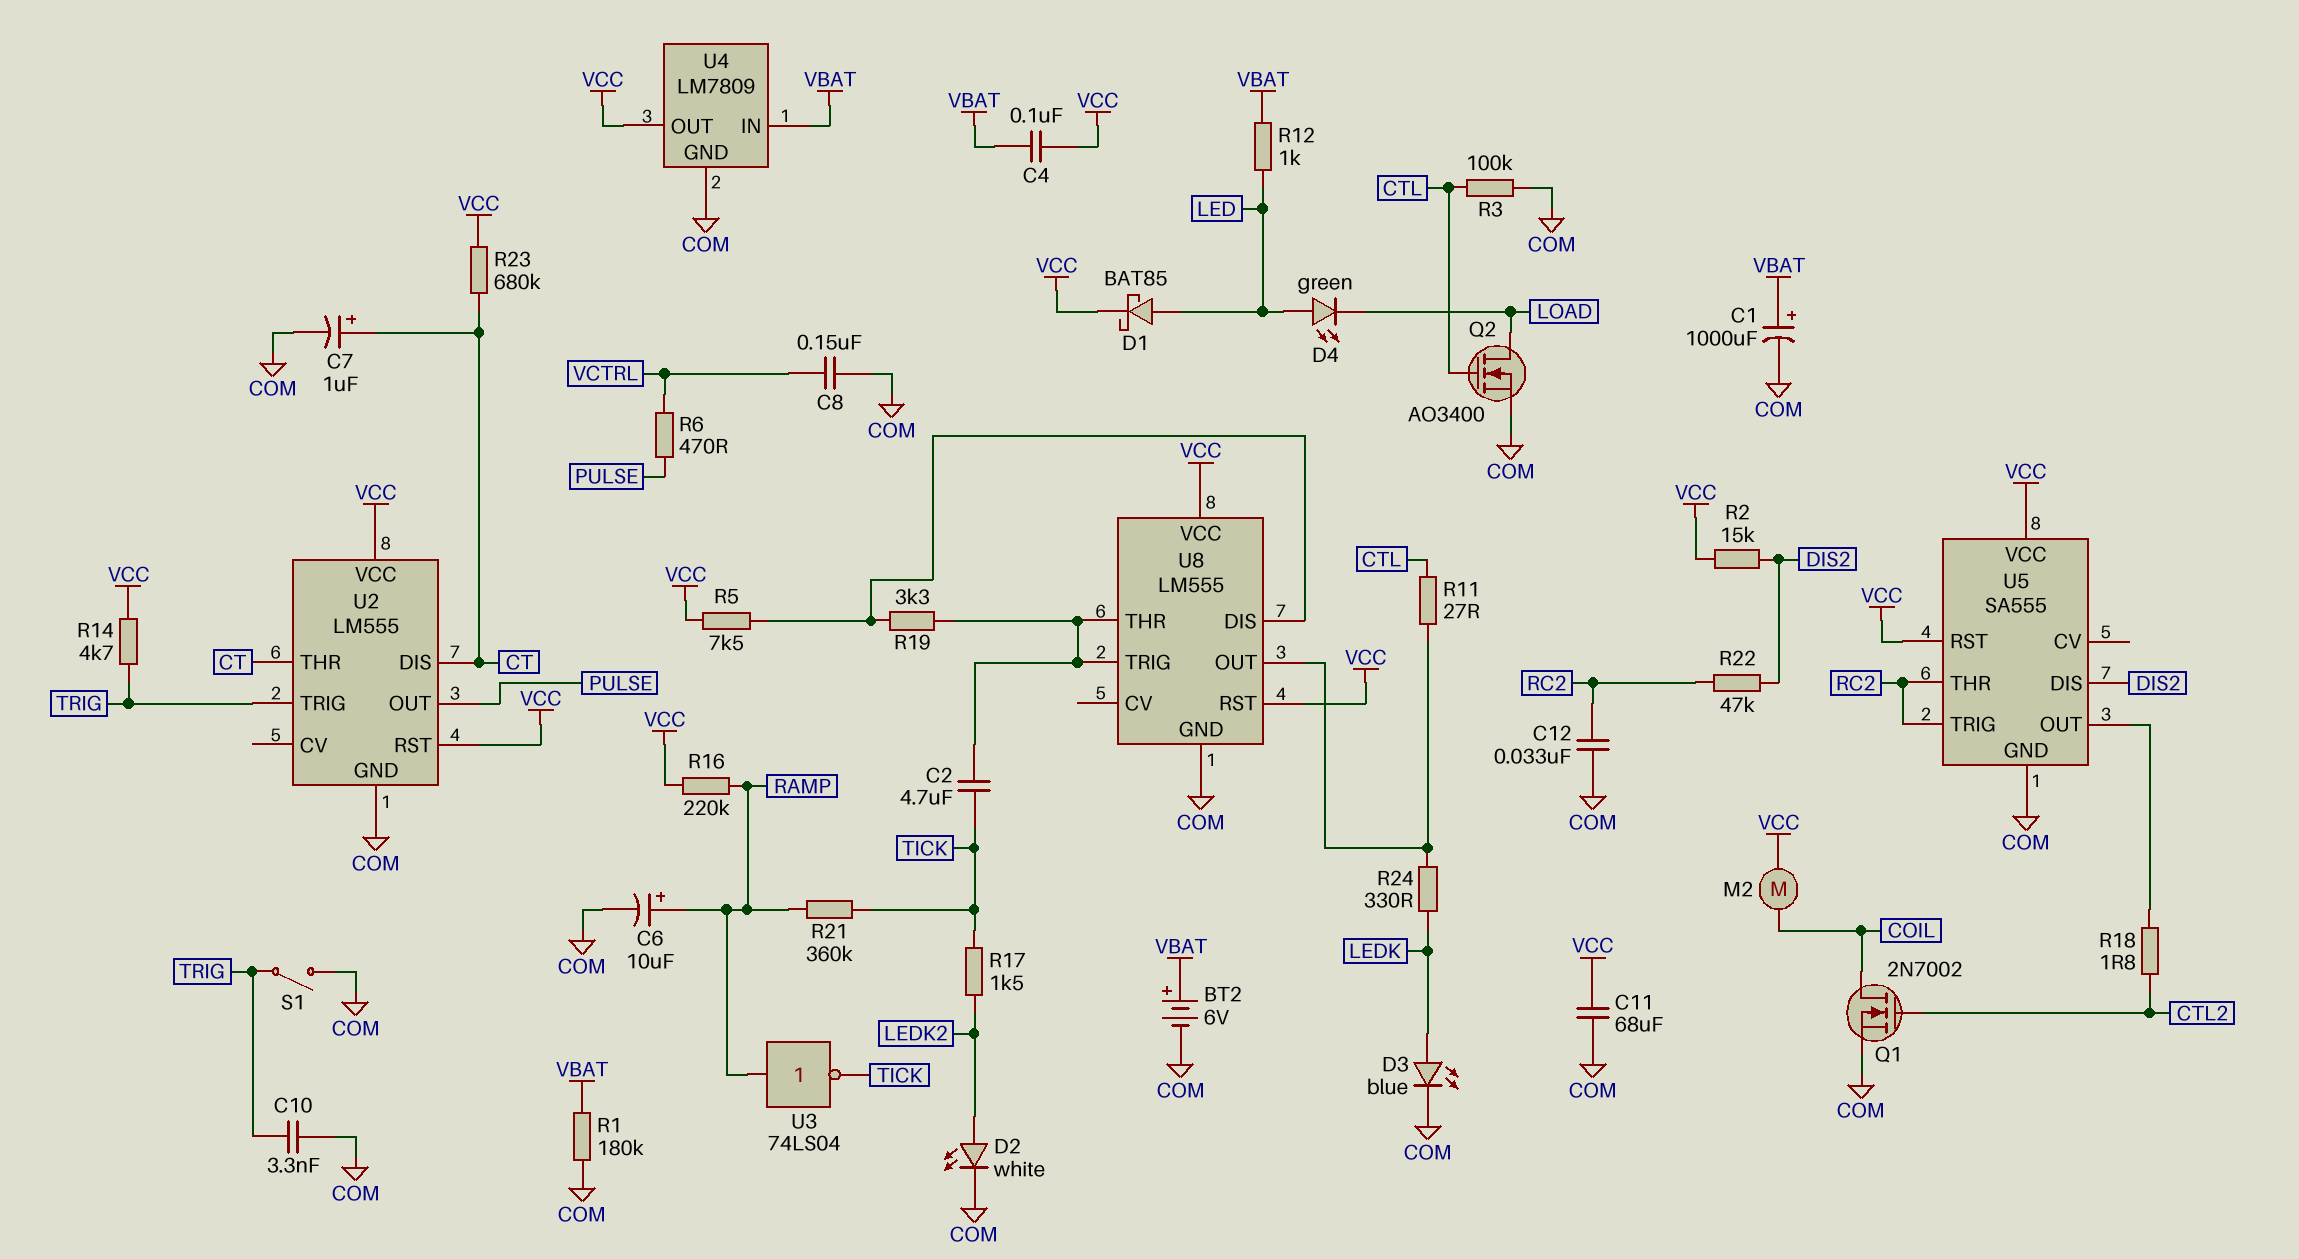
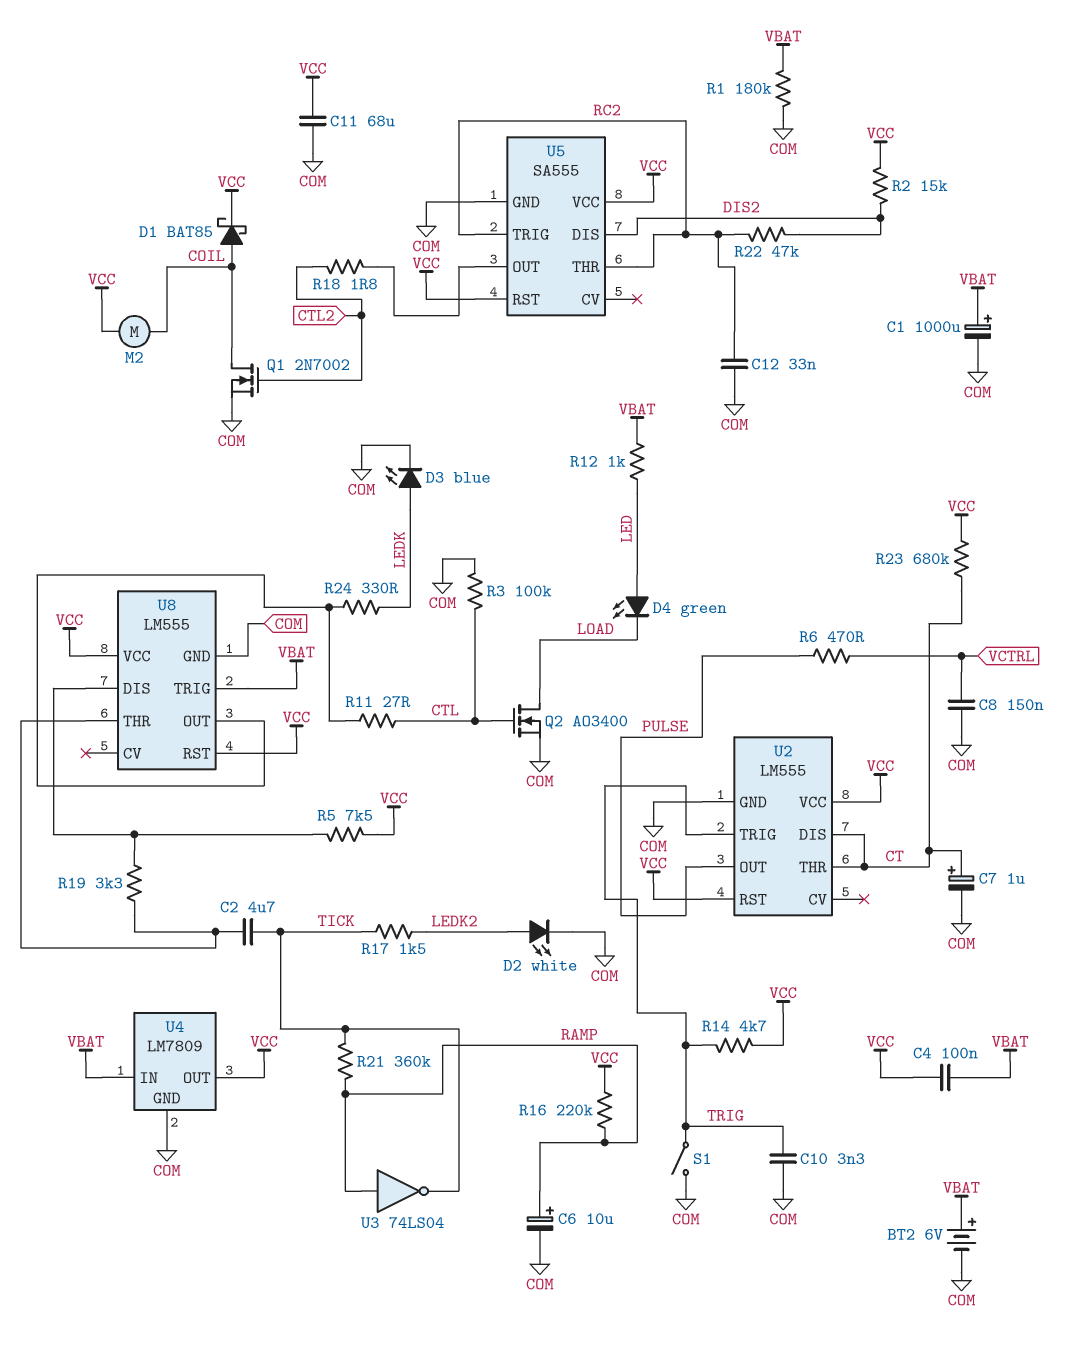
D1: schottky BAT85 (A LED, K VCC) -> schottky BAT85 (A COIL, K VCC)
U8 pin TRIG: U8/THR -> VBAT

